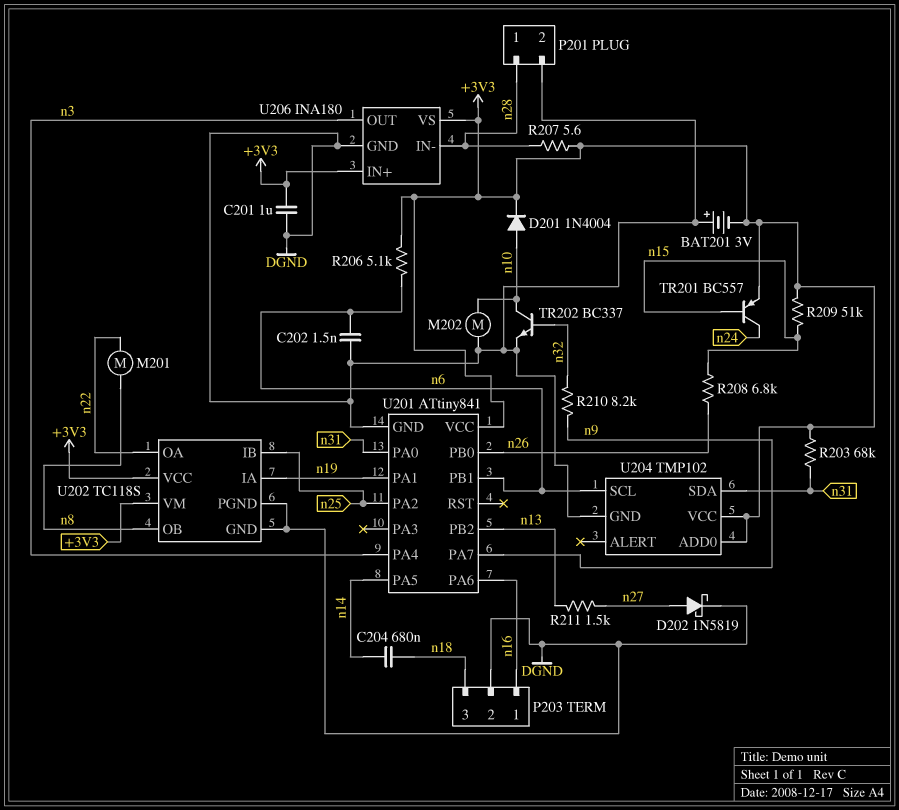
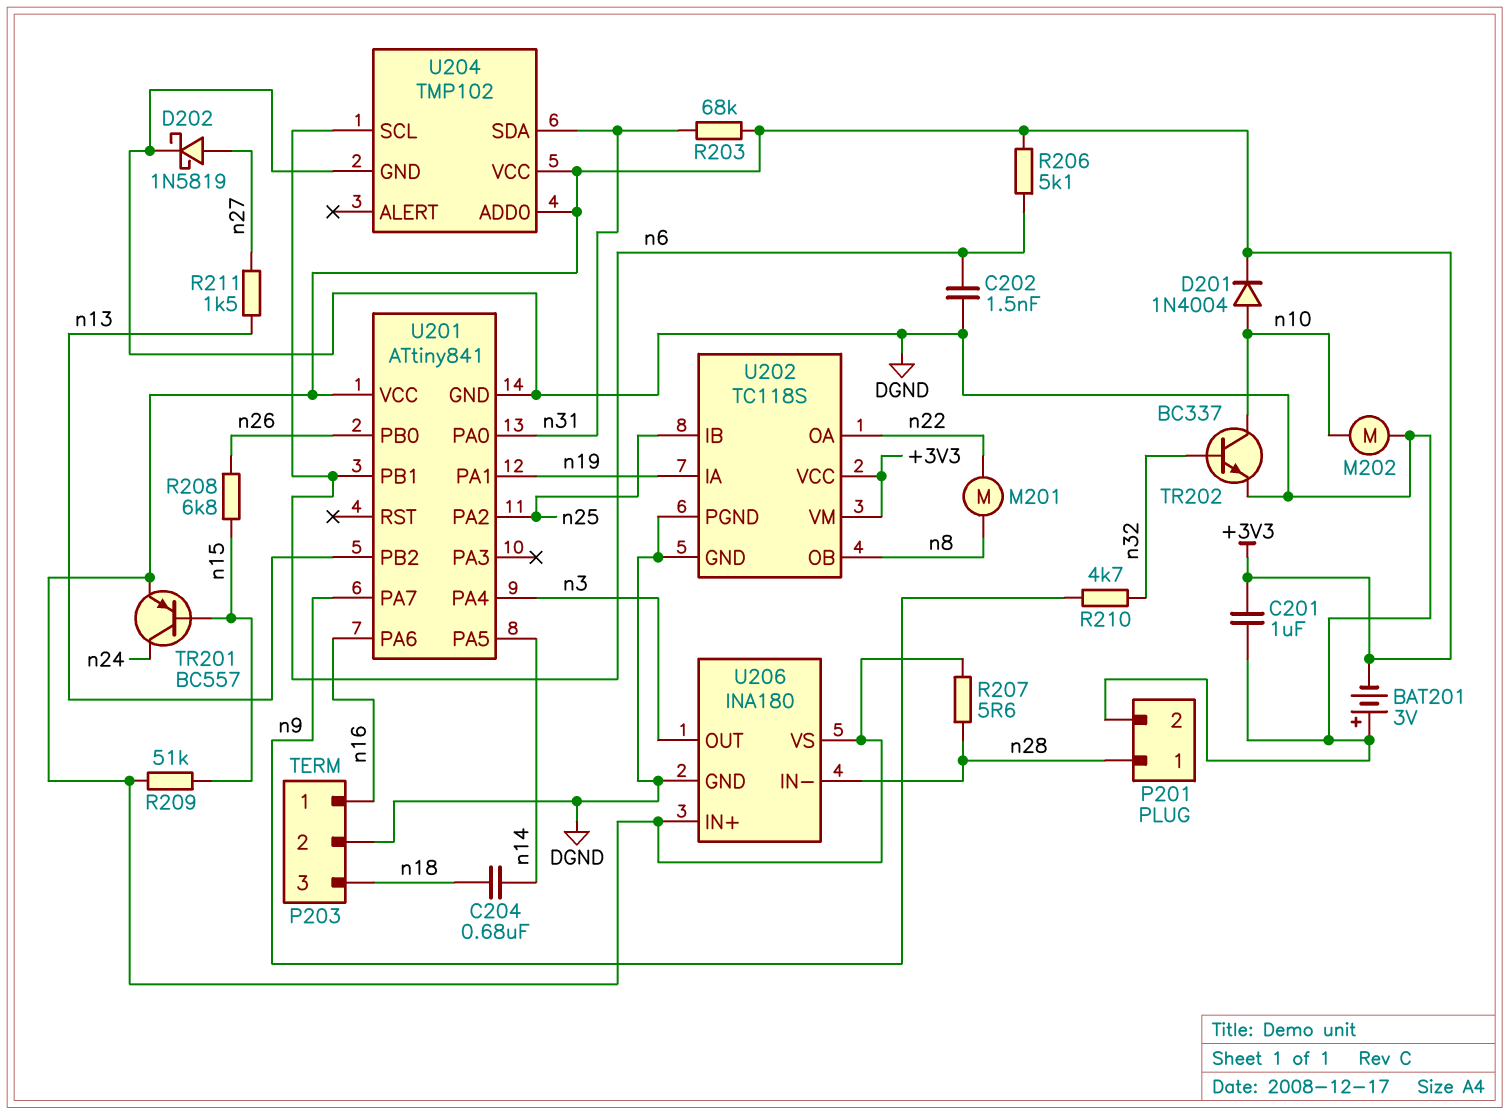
R210: 8.2k (n9, n32) -> 4.7k (n9, n32)

